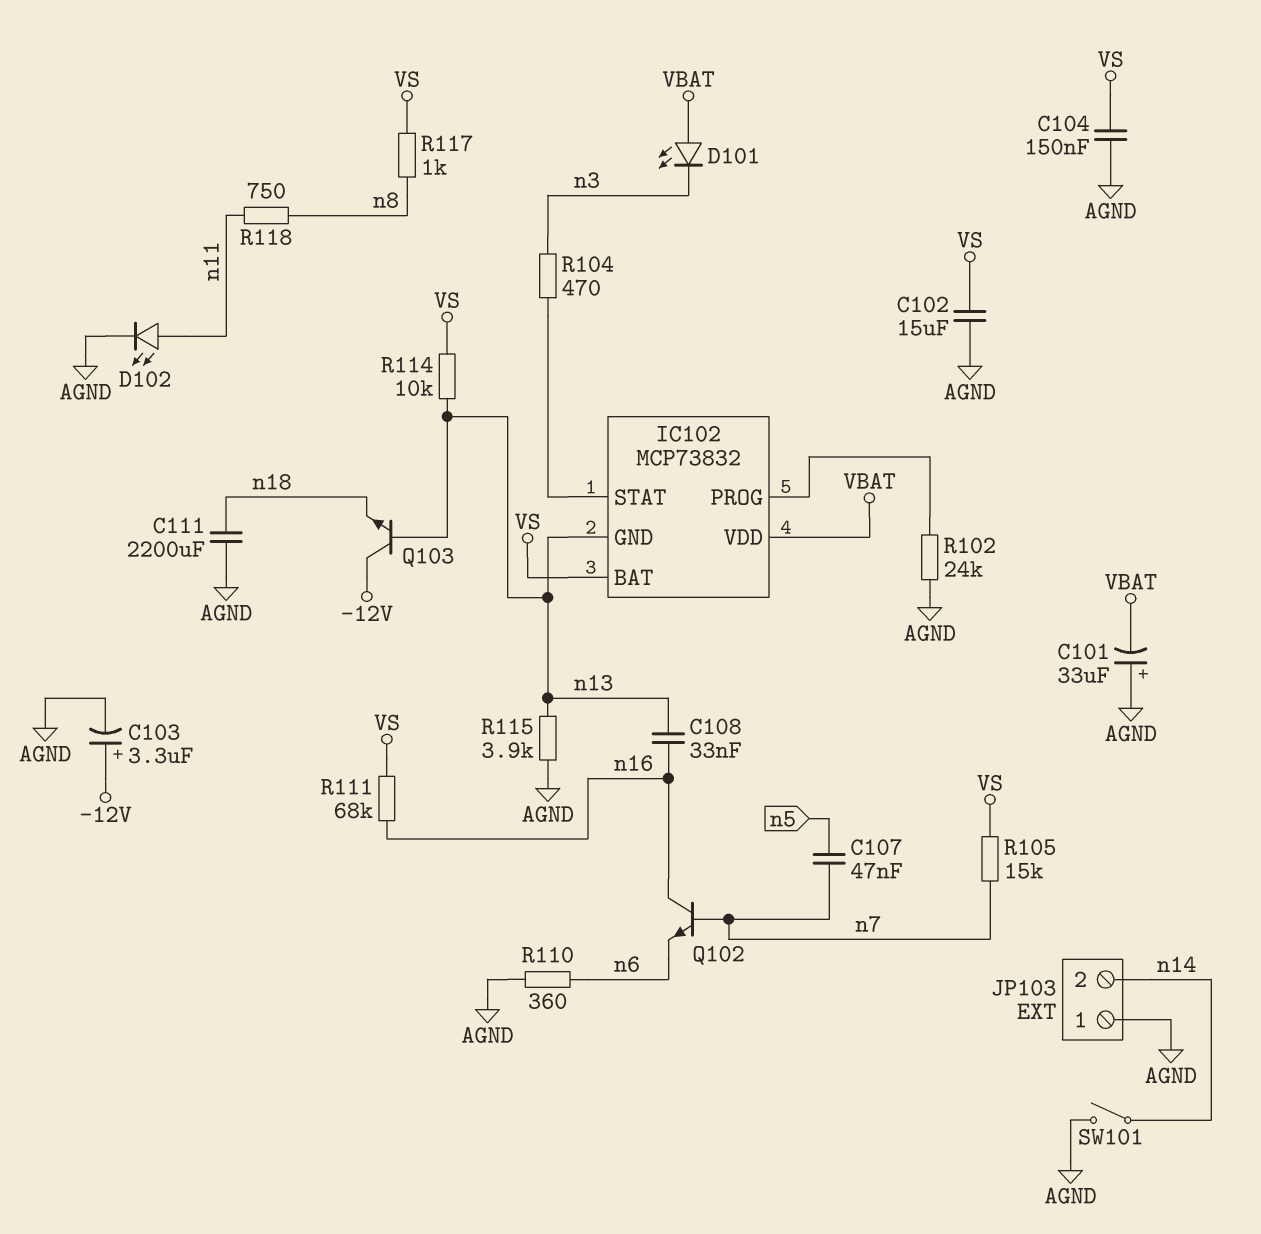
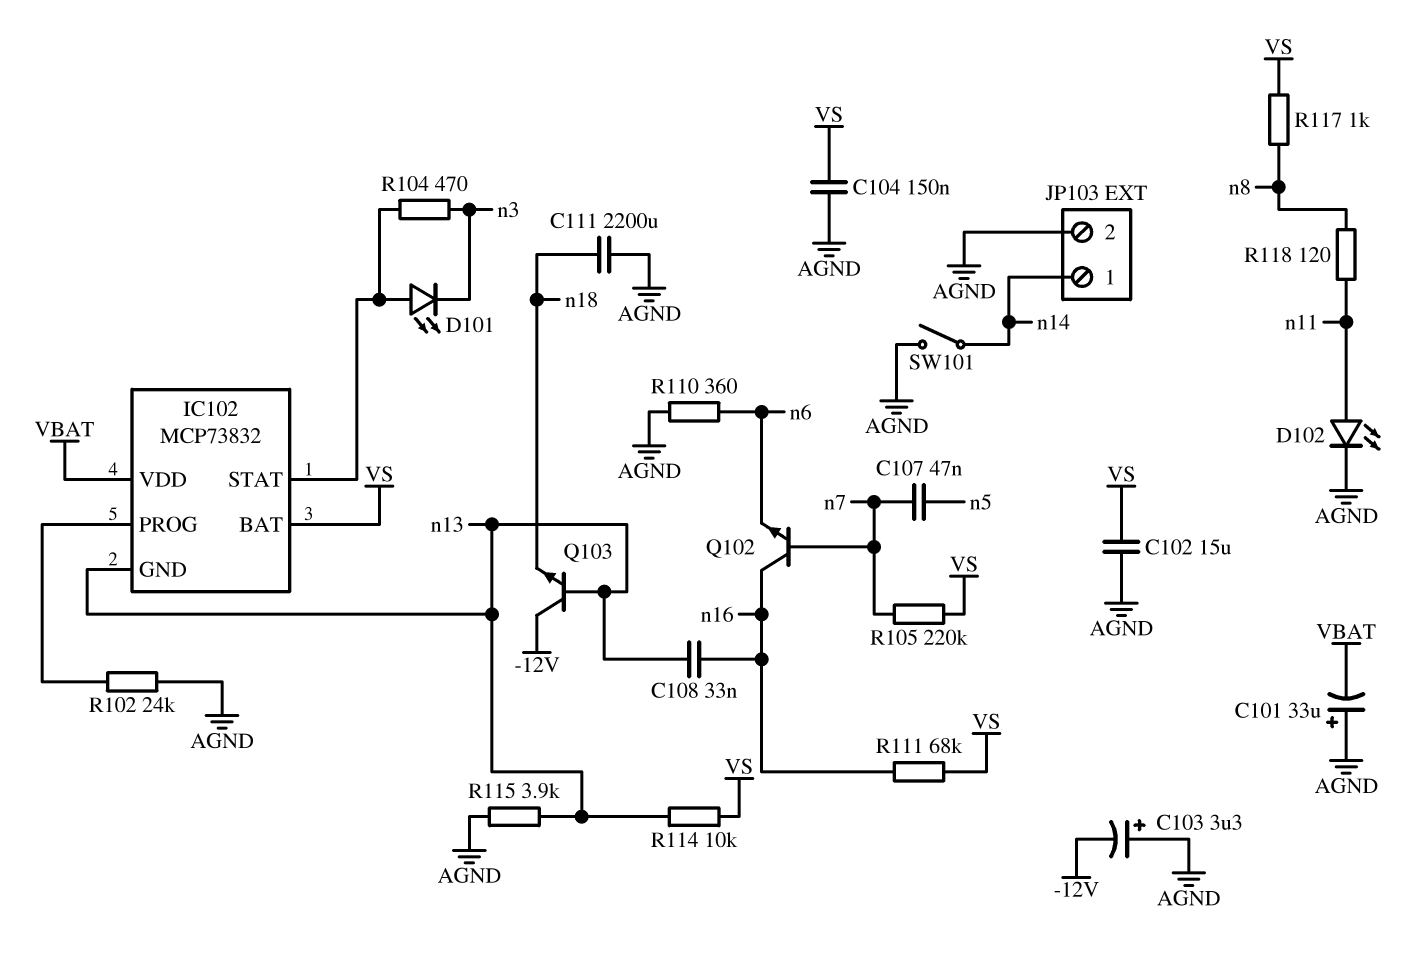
C103: 3.3uF (plus -12V, minus AGND) -> 3.3uF (plus AGND, minus -12V)
D101: LED (A VBAT, K n3) -> LED (A IC102/STAT, K n3)
JP103 pin 1: AGND -> n14
JP103 pin 2: n14 -> AGND
R105: 15k (VS, n7) -> 220k (VS, n7)
R118: 750 (n8, n11) -> 120 (n8, n11)

